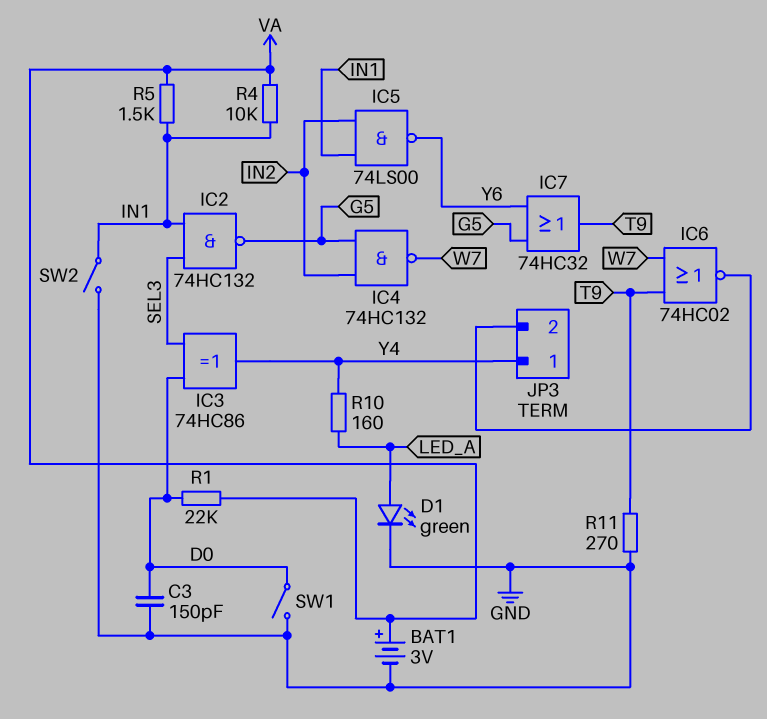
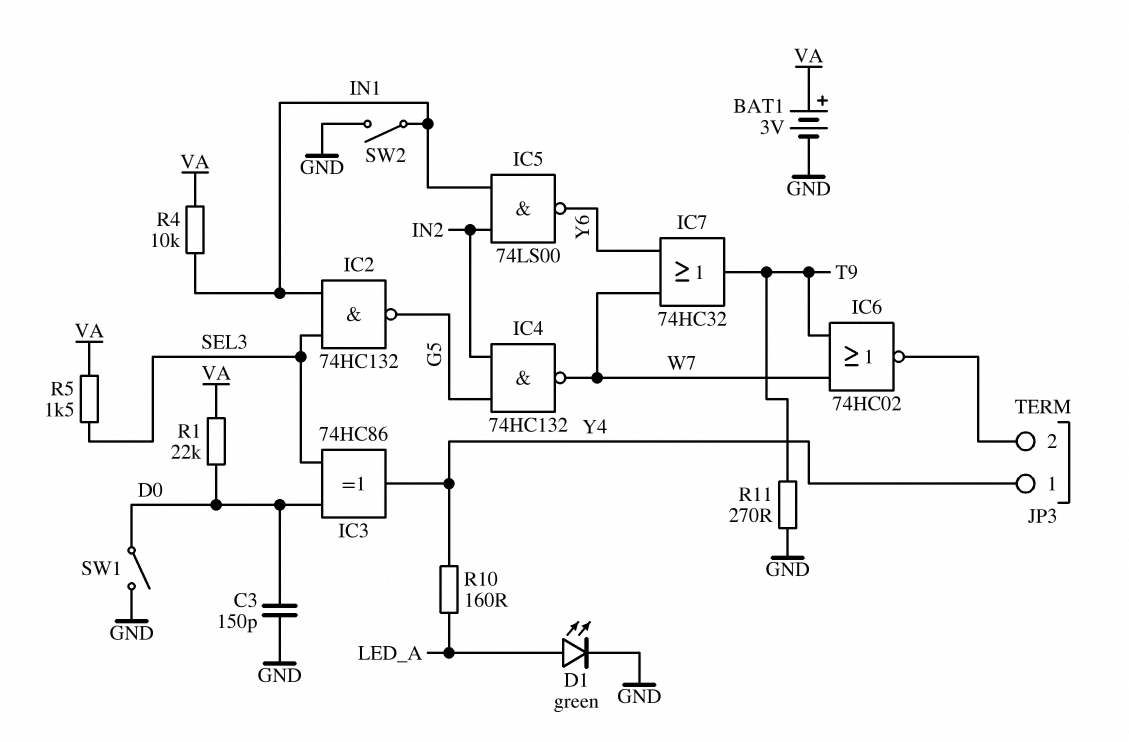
IC7: OR 74HC32 (in G5, in Y6, out T9) -> OR 74HC32 (in W7, in Y6, out T9)
R5: 1.5k (IN1, VA) -> 1.5k (SEL3, VA)

